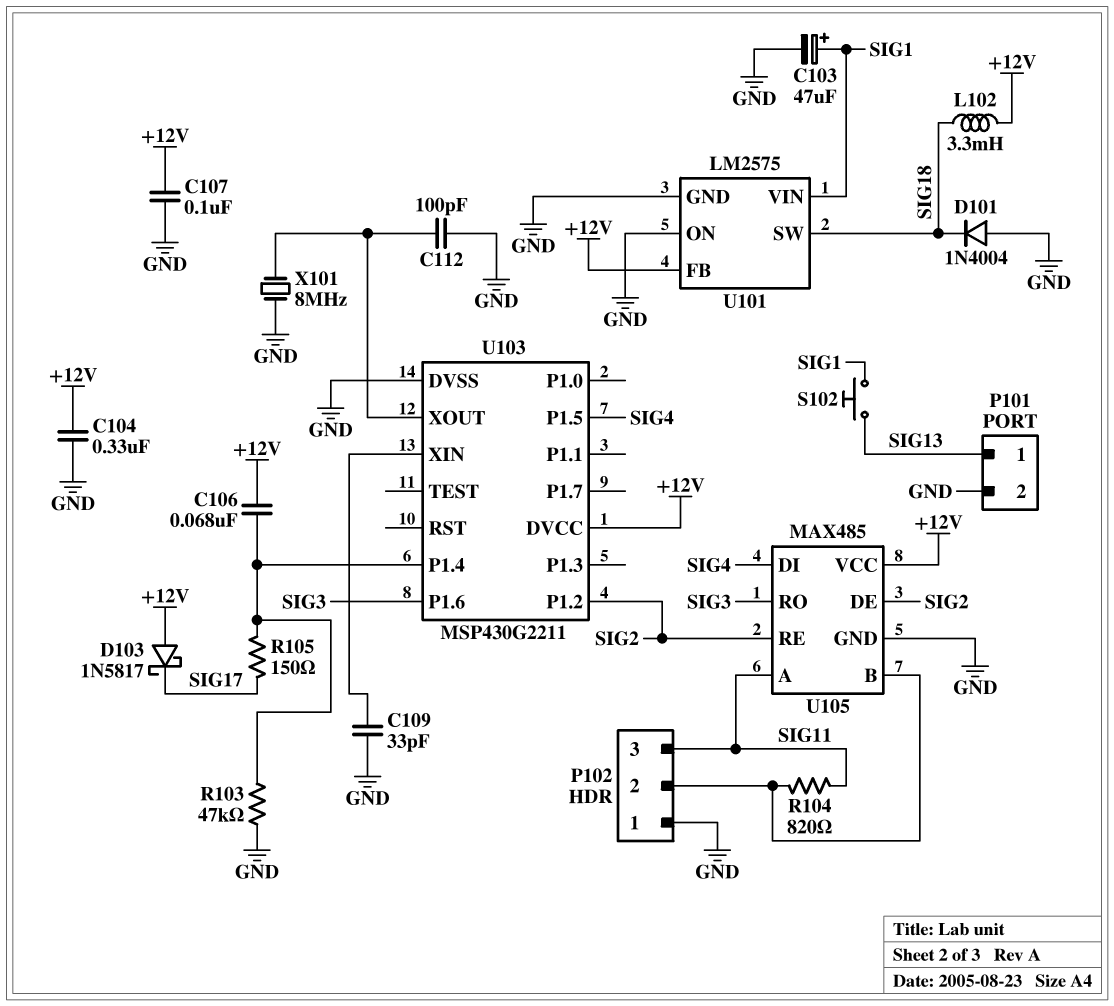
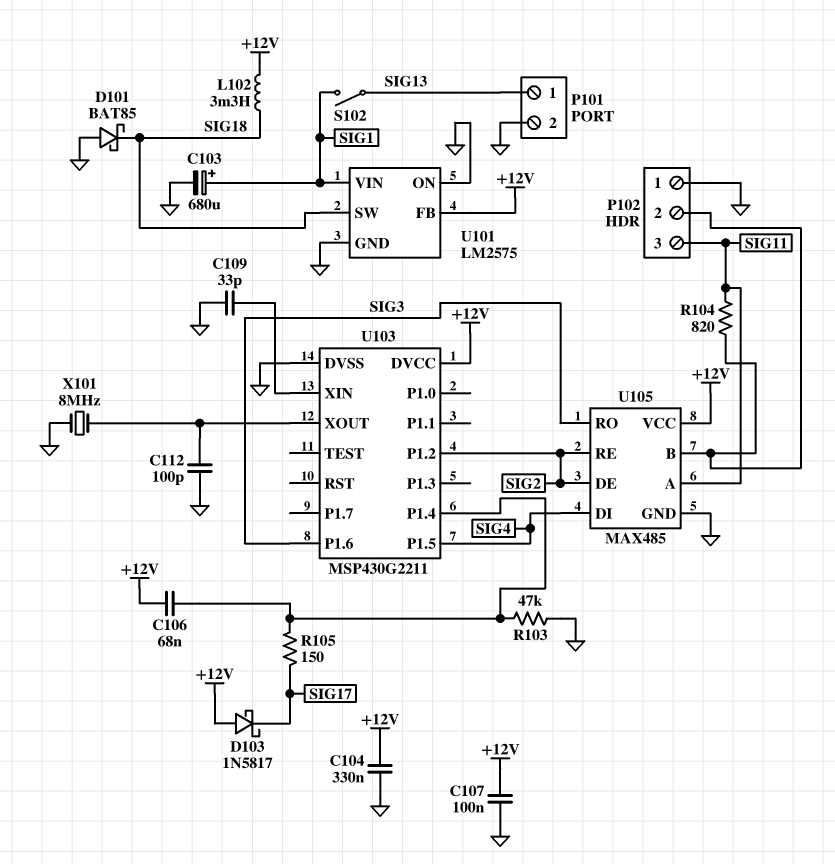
C103: 47uF (plus SIG1, minus GND) -> 680uF (plus SIG1, minus GND)
D101: diode 1N4004 (A GND, K SIG18) -> schottky BAT85 (A GND, K SIG18)
S102: button (SIG1, SIG13) -> switch (SIG1, SIG13)

